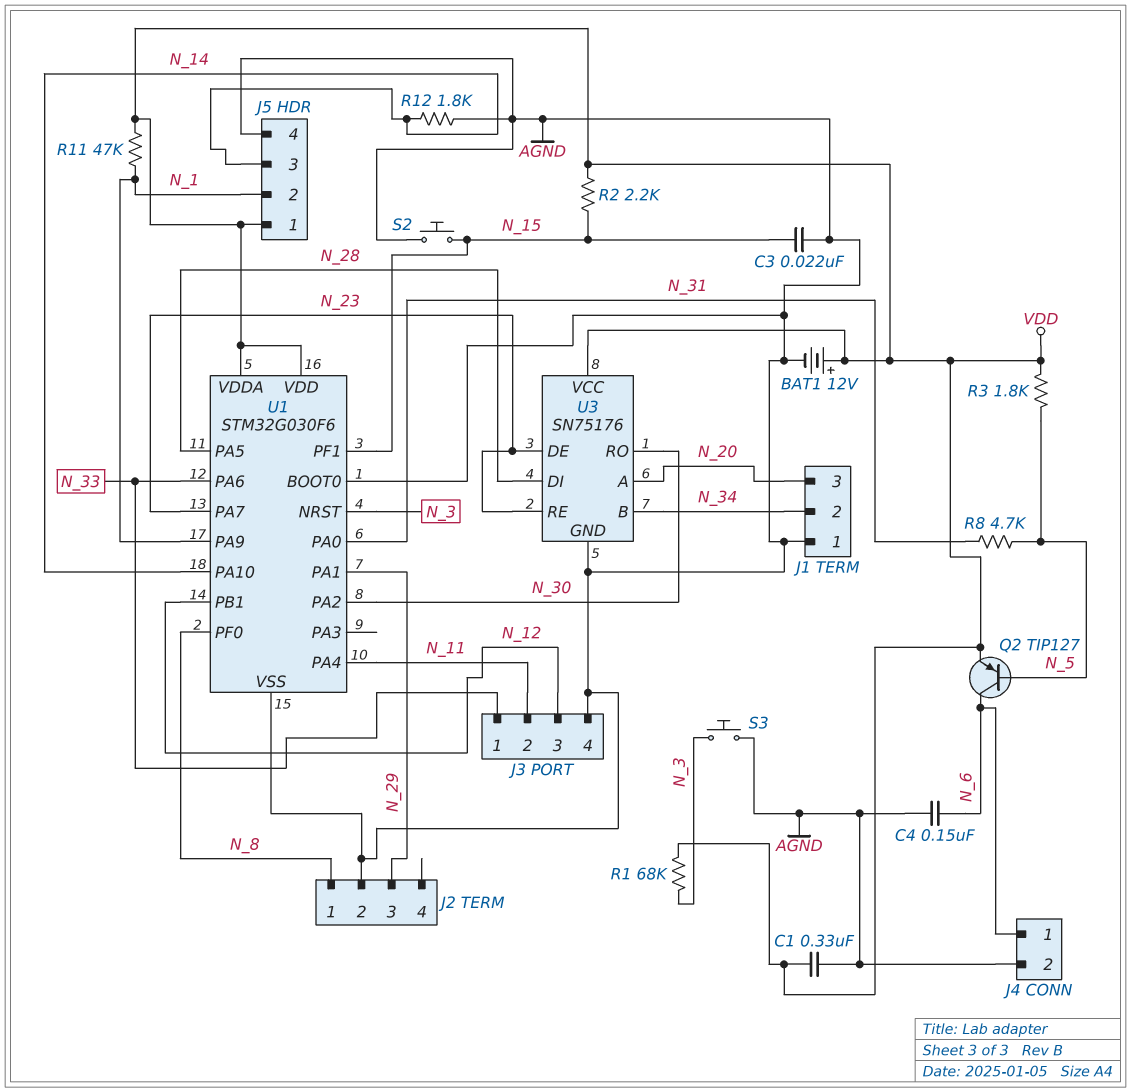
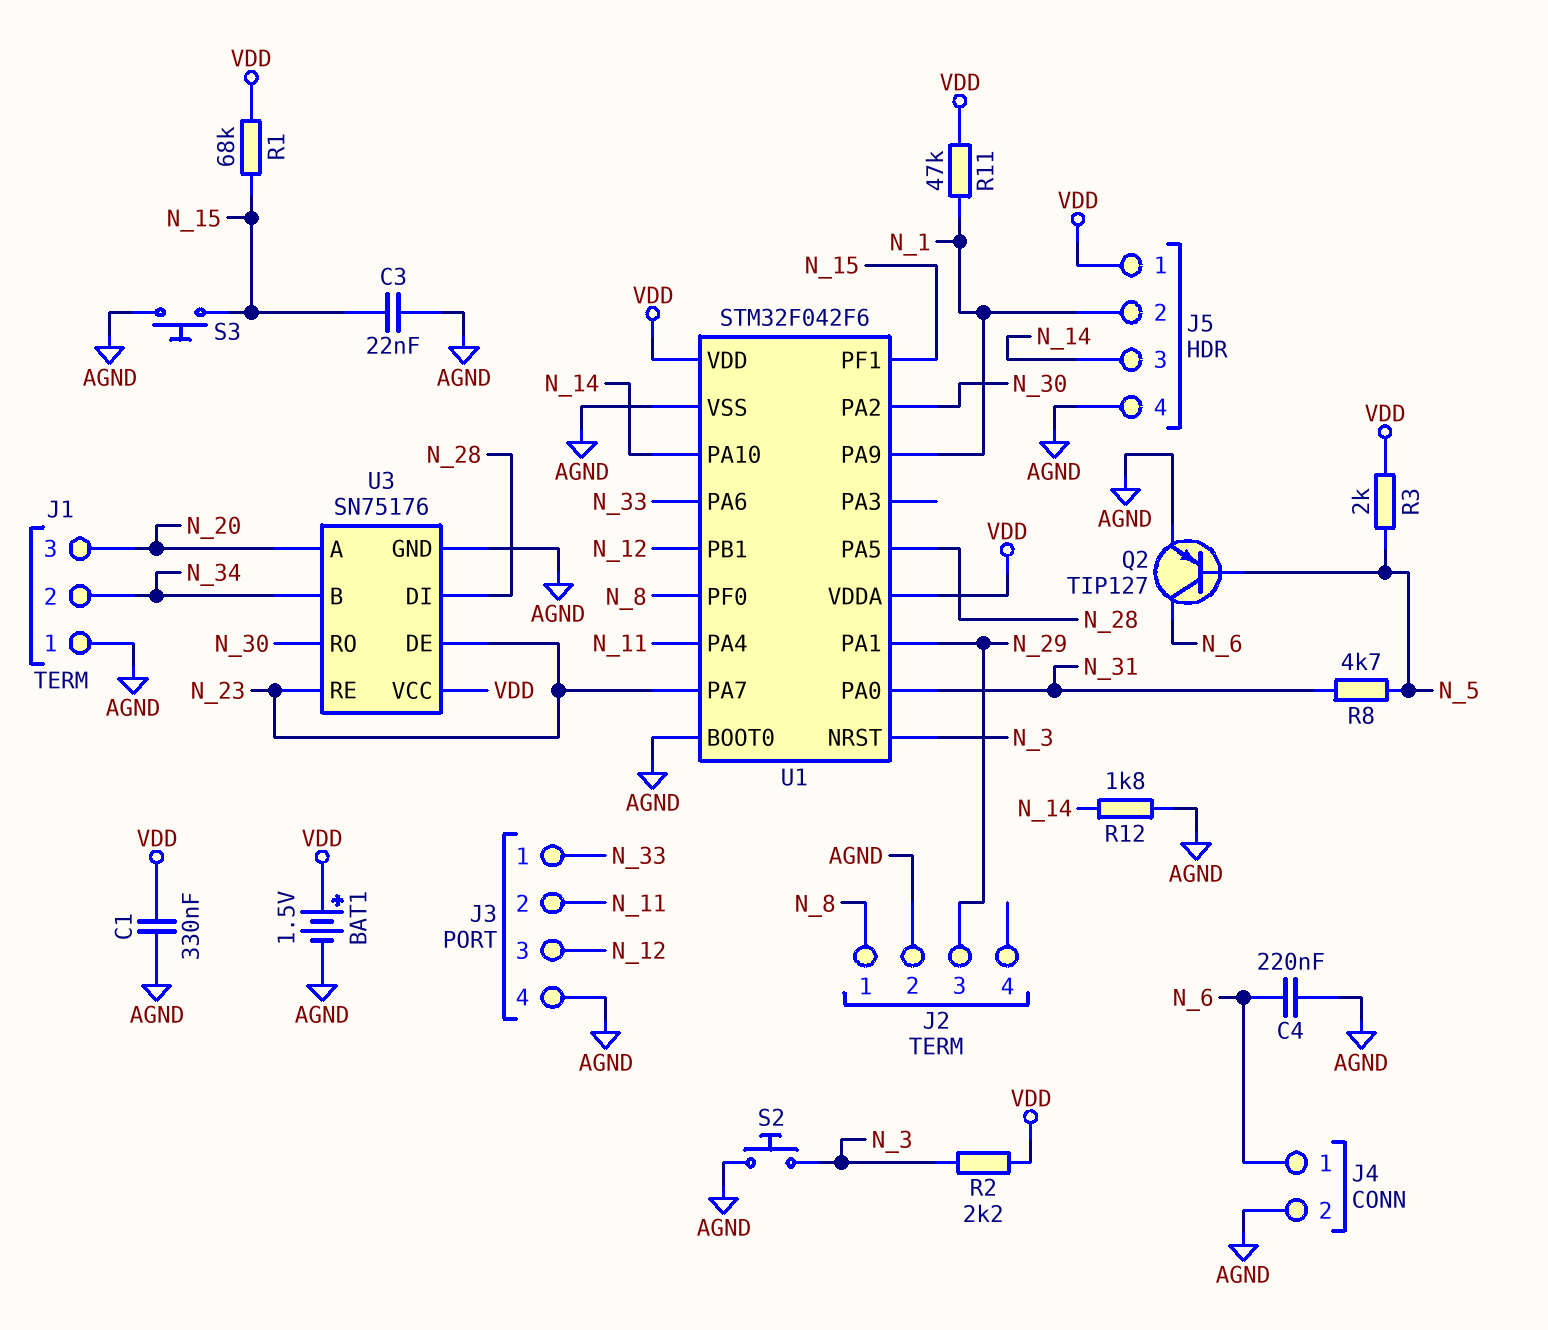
BAT1: 12V (plus VDD, minus AGND) -> 1.5V (plus VDD, minus AGND)
C4: 150nF (AGND, N_6) -> 220nF (AGND, N_6)
Q2: PNP TIP127 (B N_5, C N_6, E VDD) -> PNP TIP127 (B N_5, C N_6, E AGND)
R1: 68k (N_3, VDD) -> 68k (N_15, VDD)
R2: 2.2k (N_15, VDD) -> 2.2k (N_3, VDD)
R3: 1.8k (N_5, VDD) -> 2k (N_5, VDD)
S2: button (AGND, N_15) -> button (AGND, N_3)
S3: button (AGND, N_3) -> button (AGND, N_15)
U1: STM32G030F6 -> STM32F042F6

